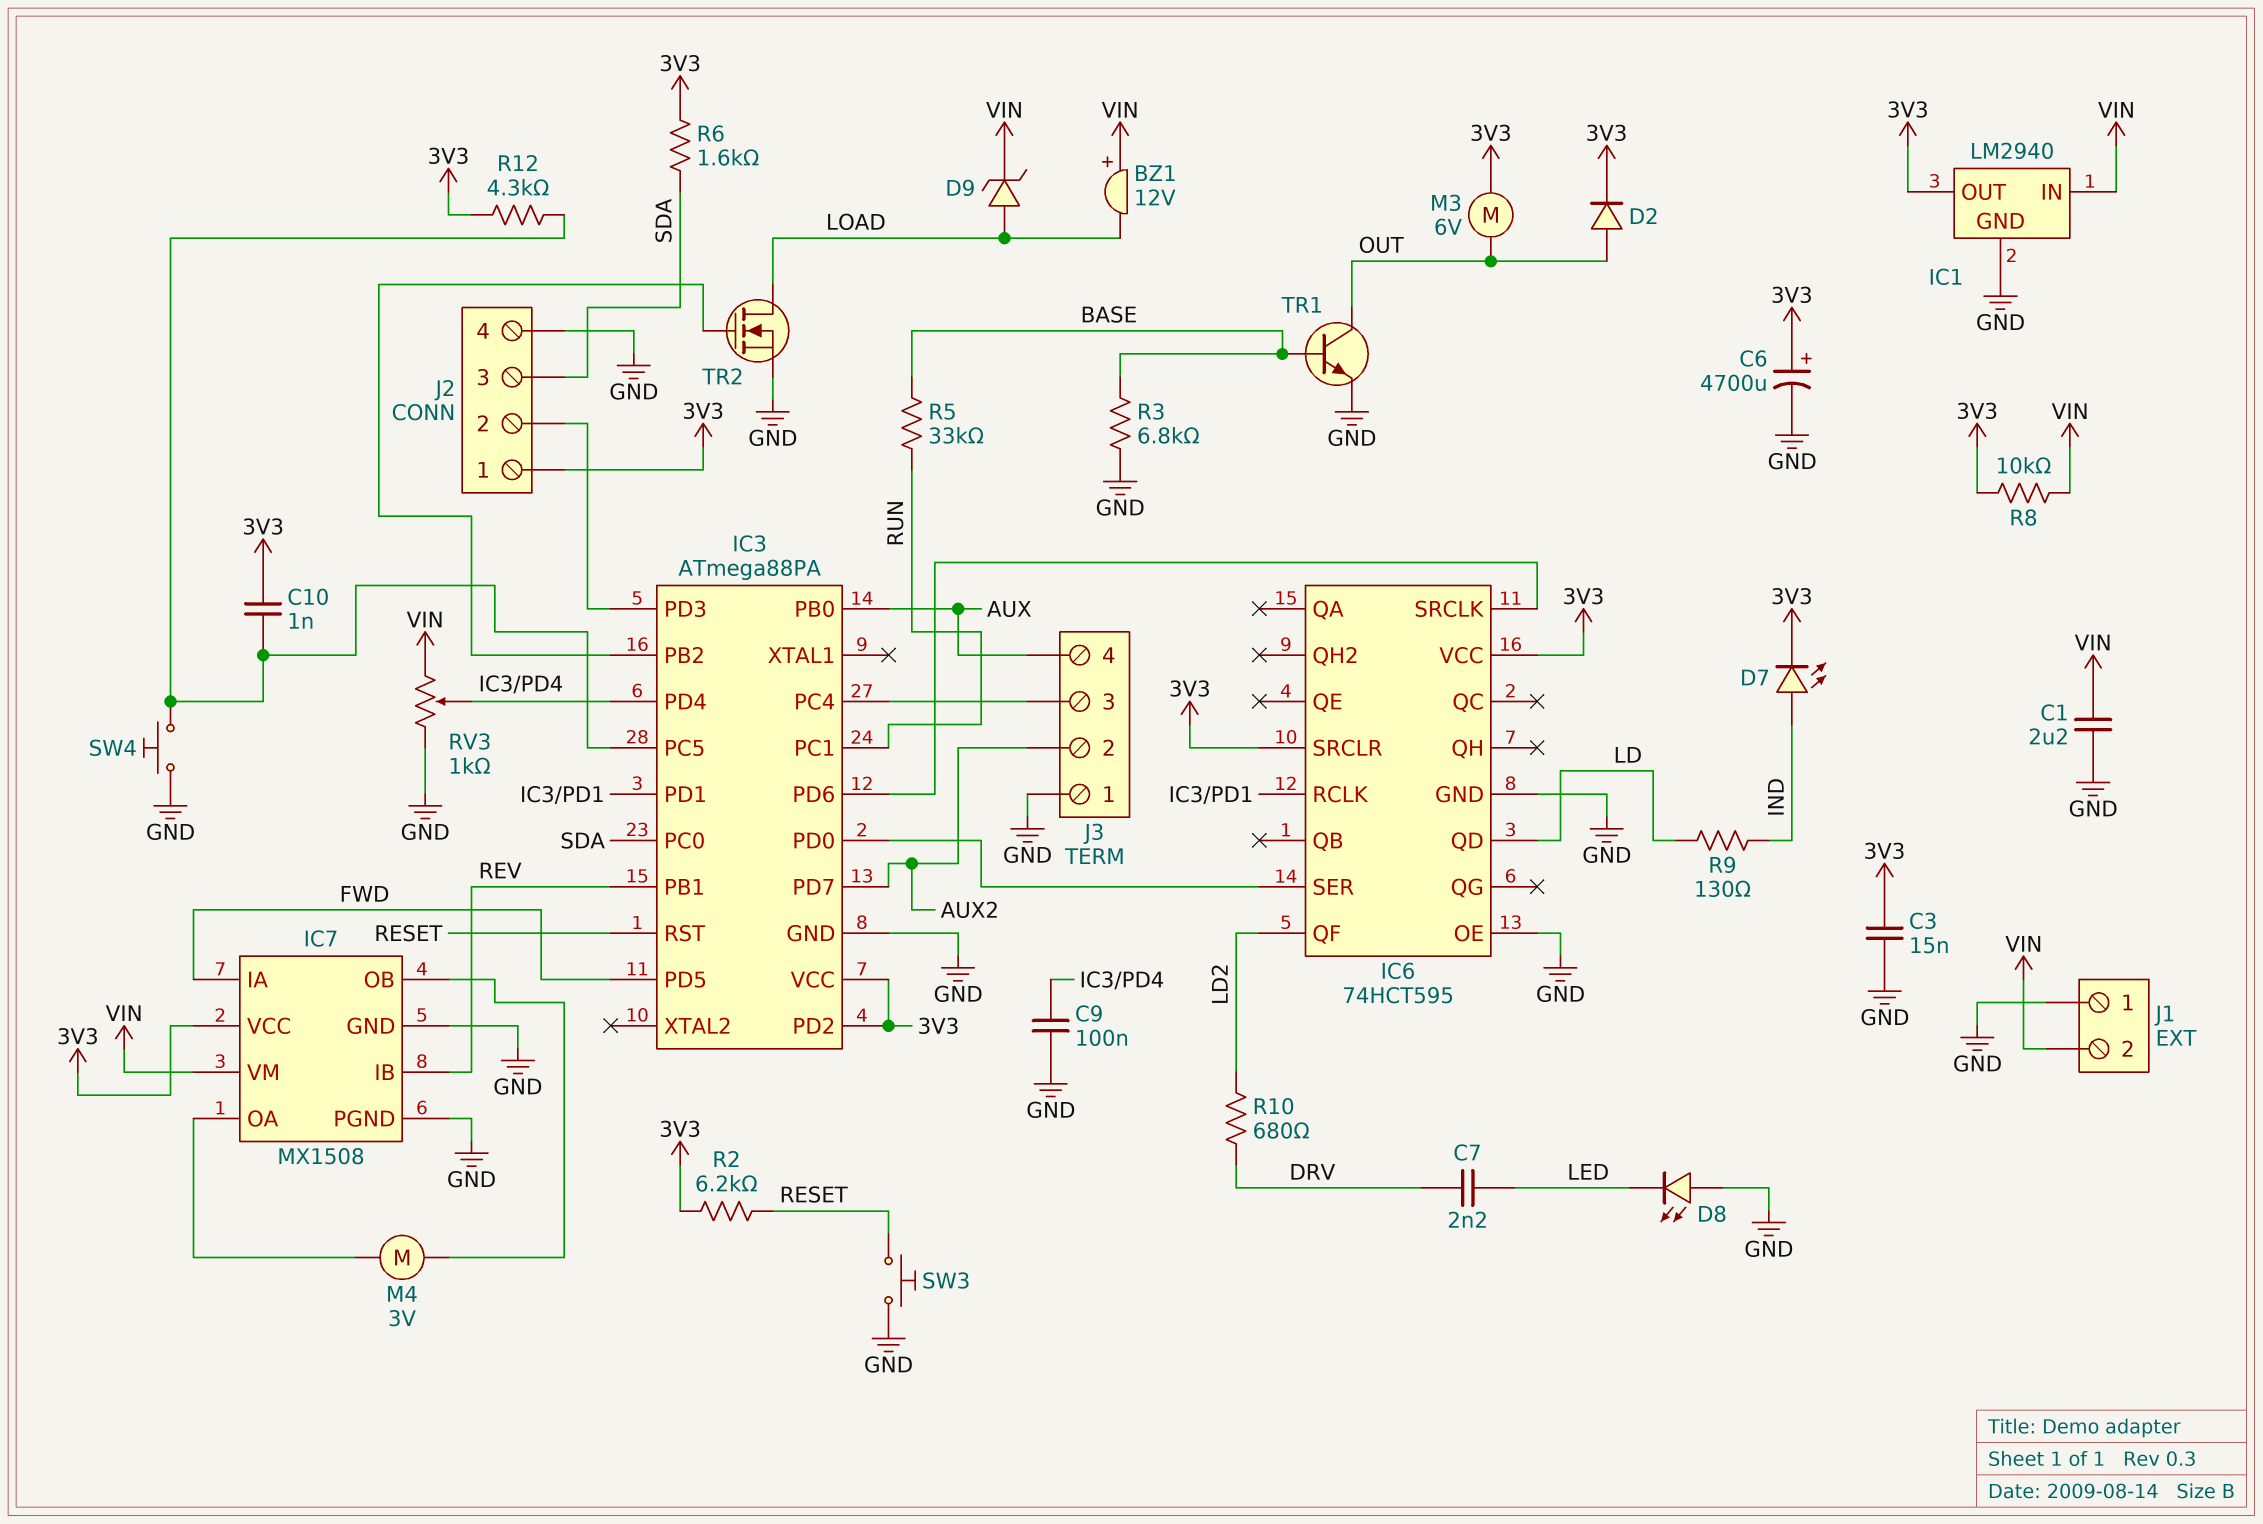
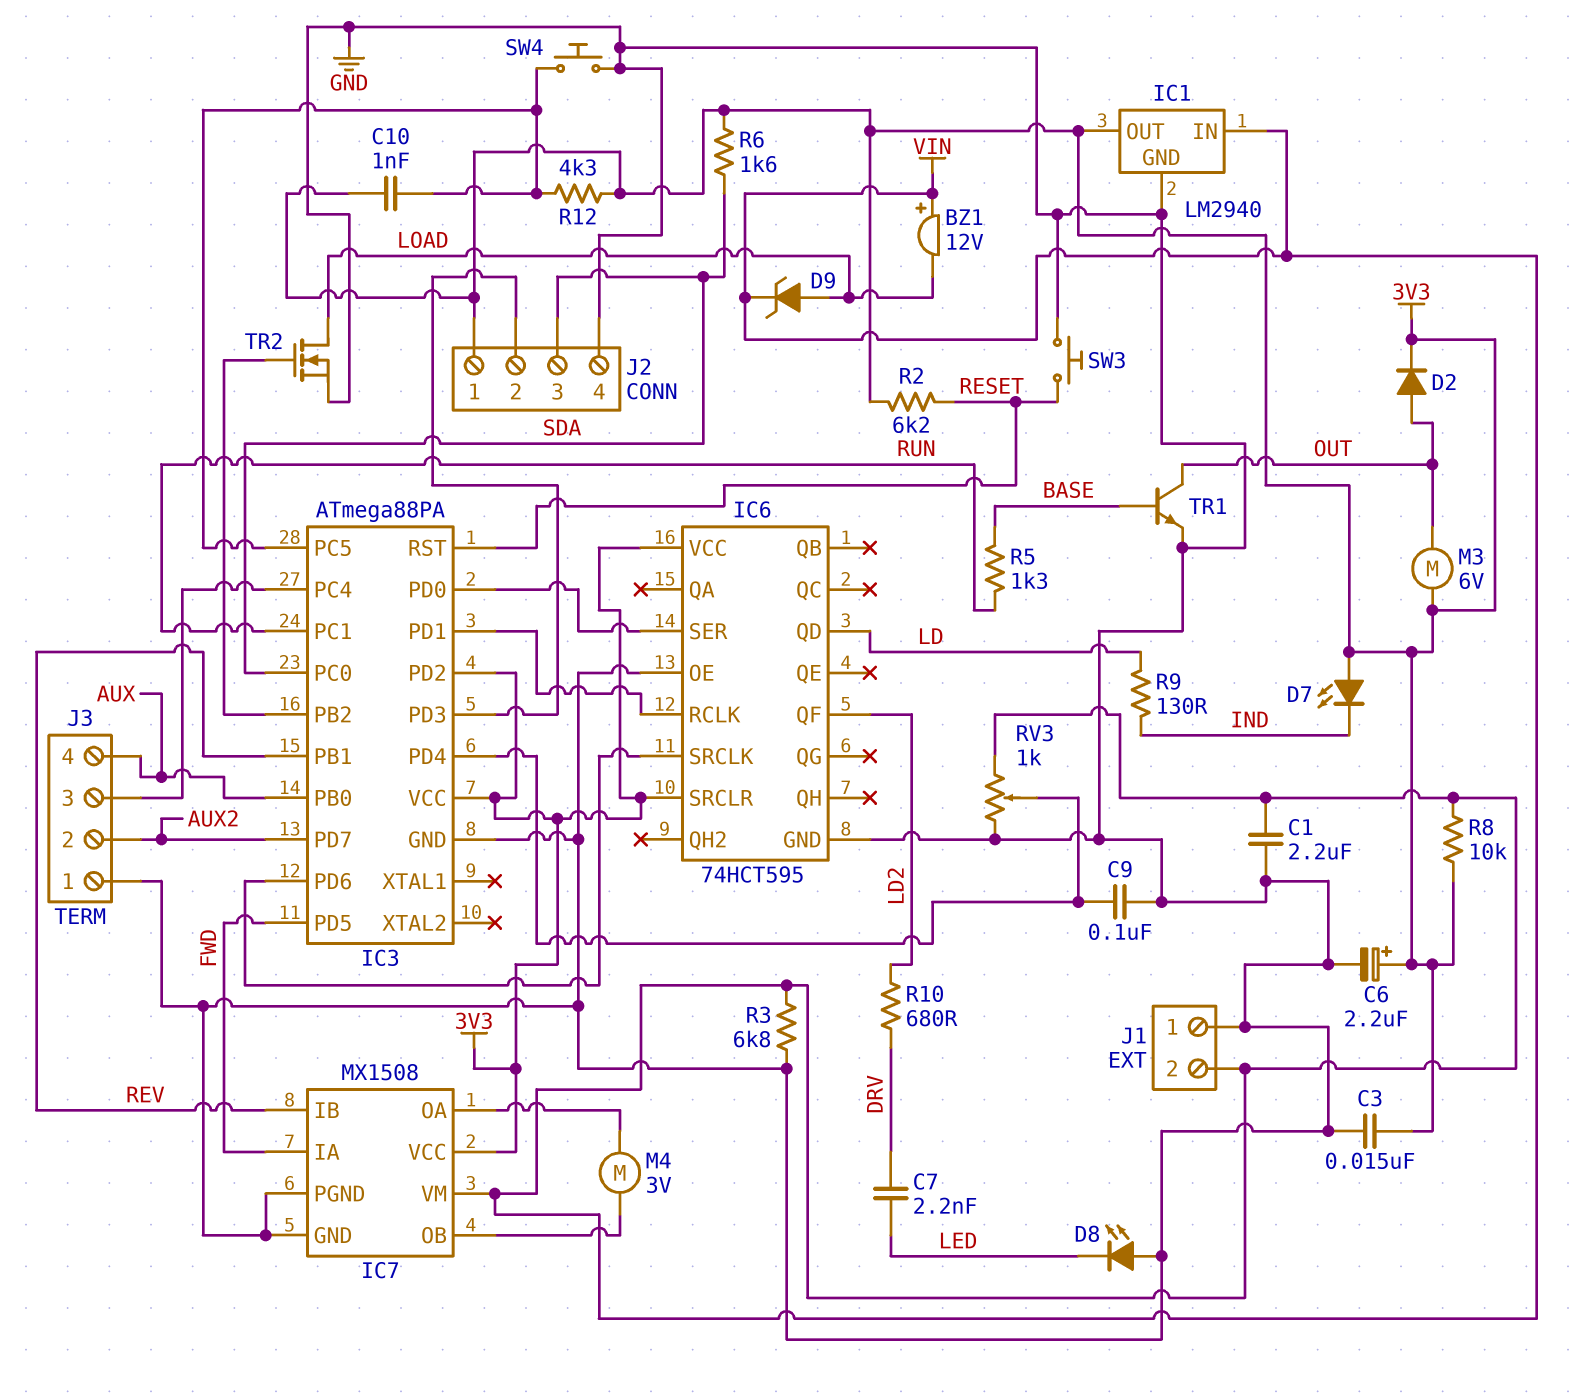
C6: 4700uF (plus 3V3, minus GND) -> 2.2uF (plus 3V3, minus GND)
D7: LED (A IND, K 3V3) -> LED (A 3V3, K IND)
R3: 6.8k (BASE, GND) -> 6.8k (GND, VIN)
R5: 33k (BASE, RUN) -> 1.3k (BASE, RUN)

